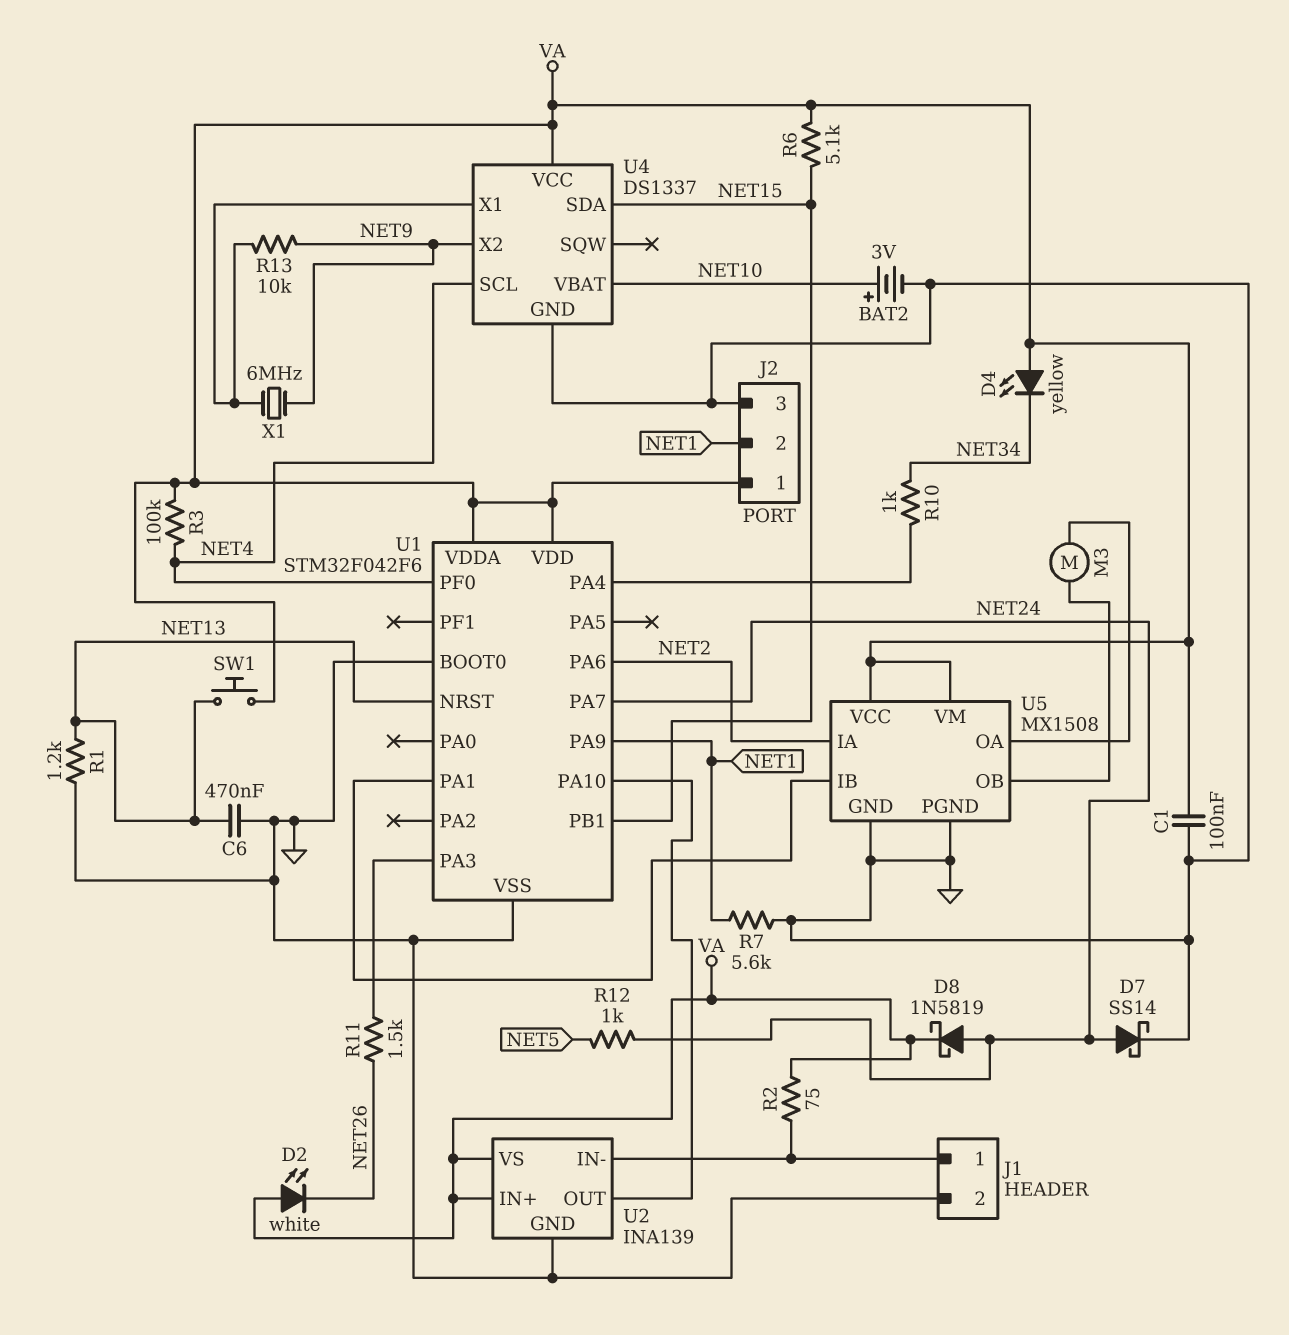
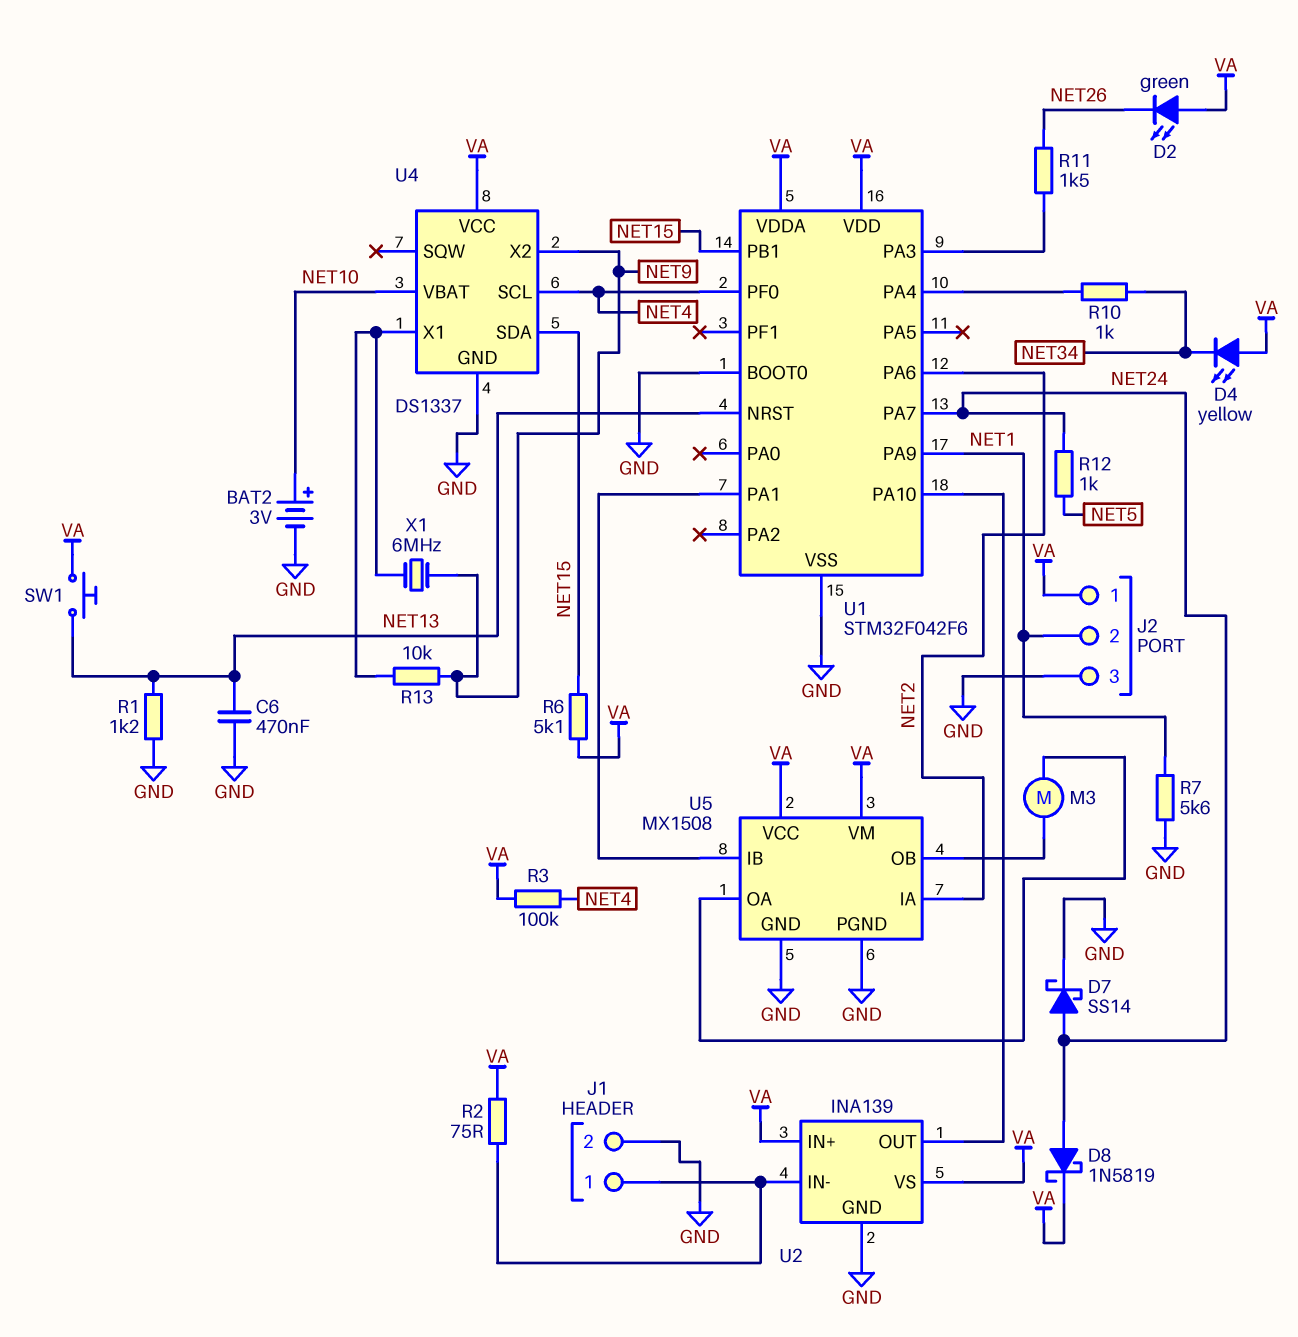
C1: 100nF (GND, VA) -> none
D2: LED white (A VA, K NET26) -> LED green (A VA, K NET26)

